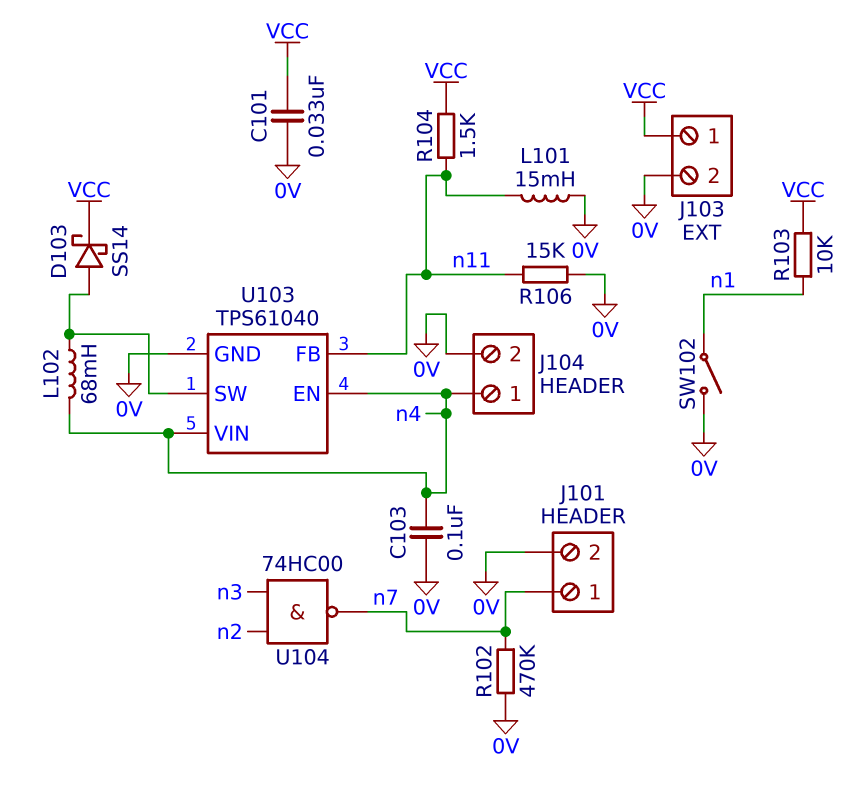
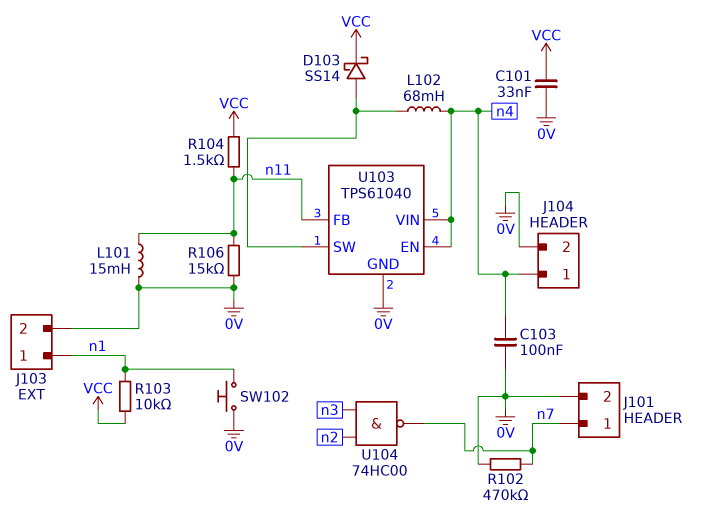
J103 pin 1: VCC -> n1
SW102: switch (0V, n1) -> button (0V, n1)

